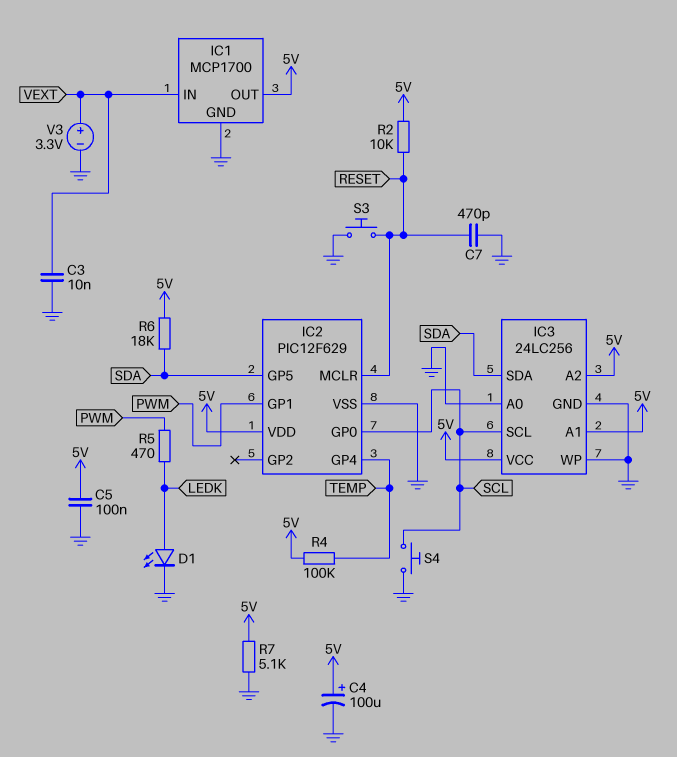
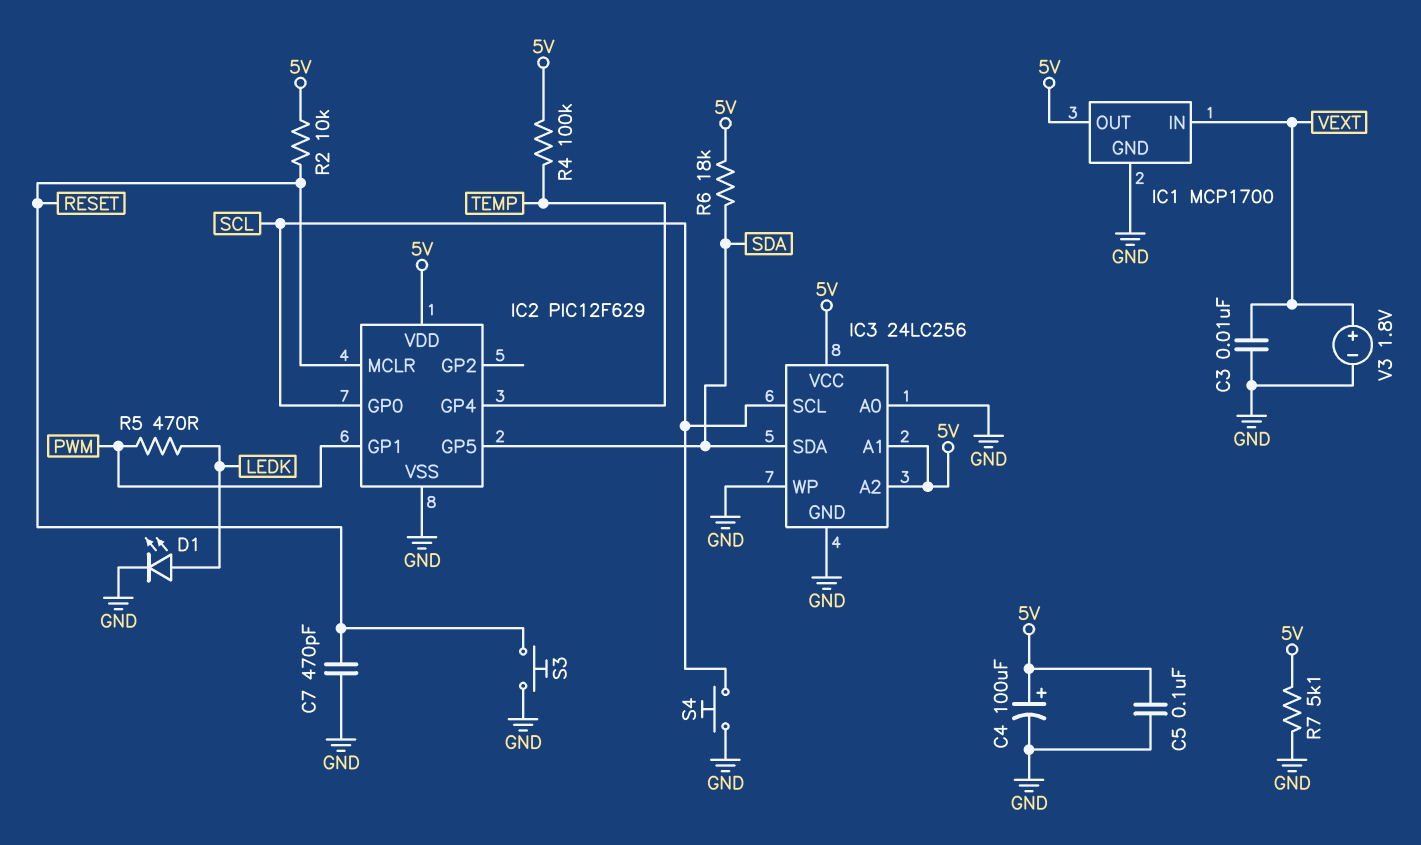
V3: 3.3V (plus VEXT, minus GND) -> 1.8V (plus VEXT, minus GND)

